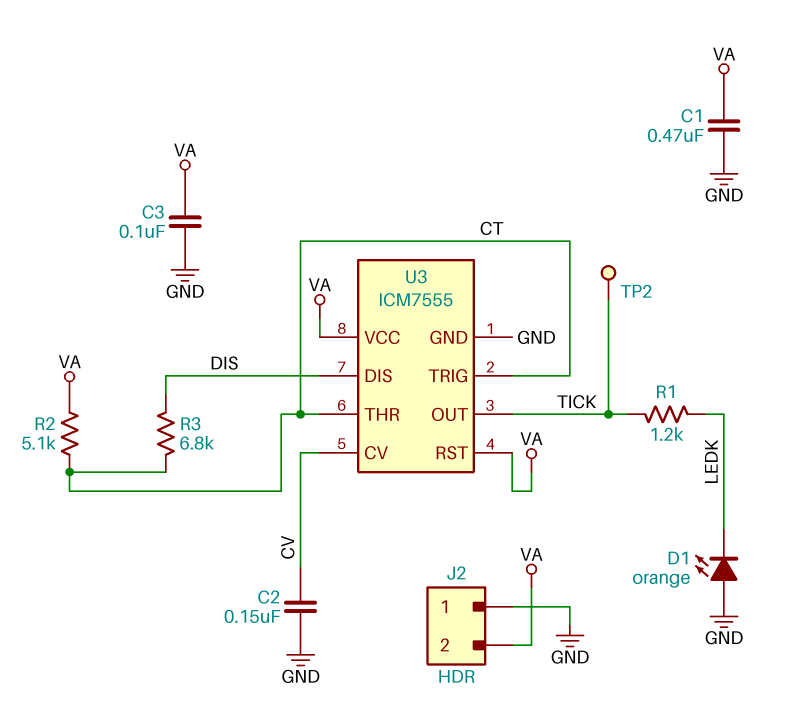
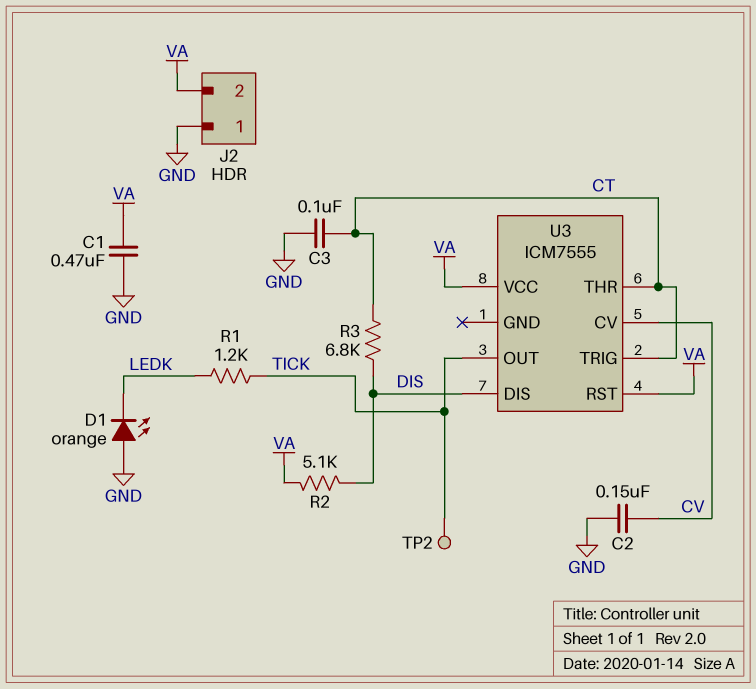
C3: 100nF (GND, VA) -> 100nF (CT, GND)
R2: 5.1k (CT, VA) -> 5.1k (DIS, VA)
U3 pin GND: GND -> none

